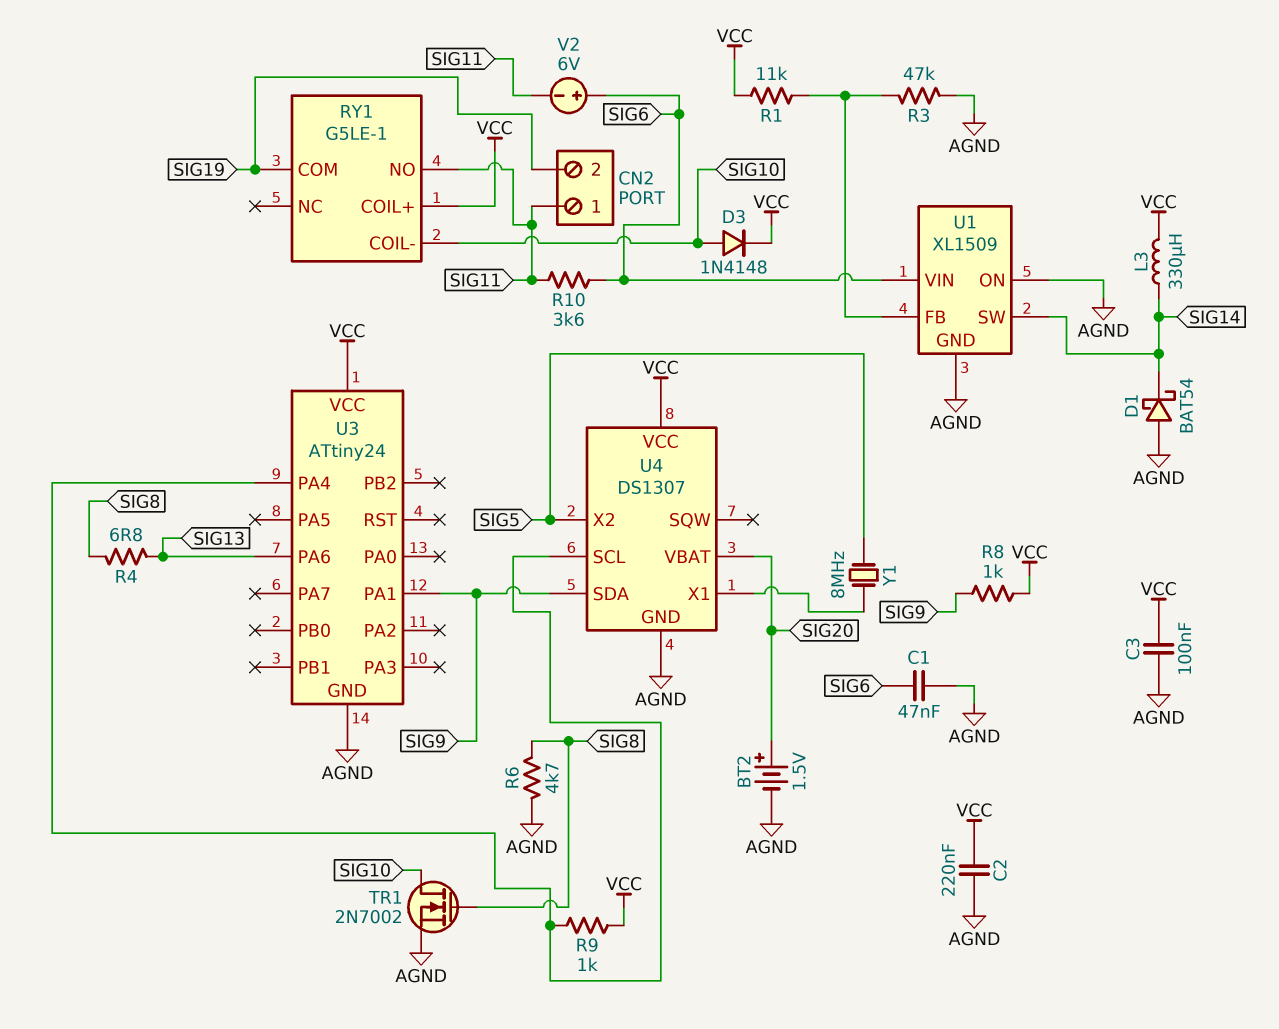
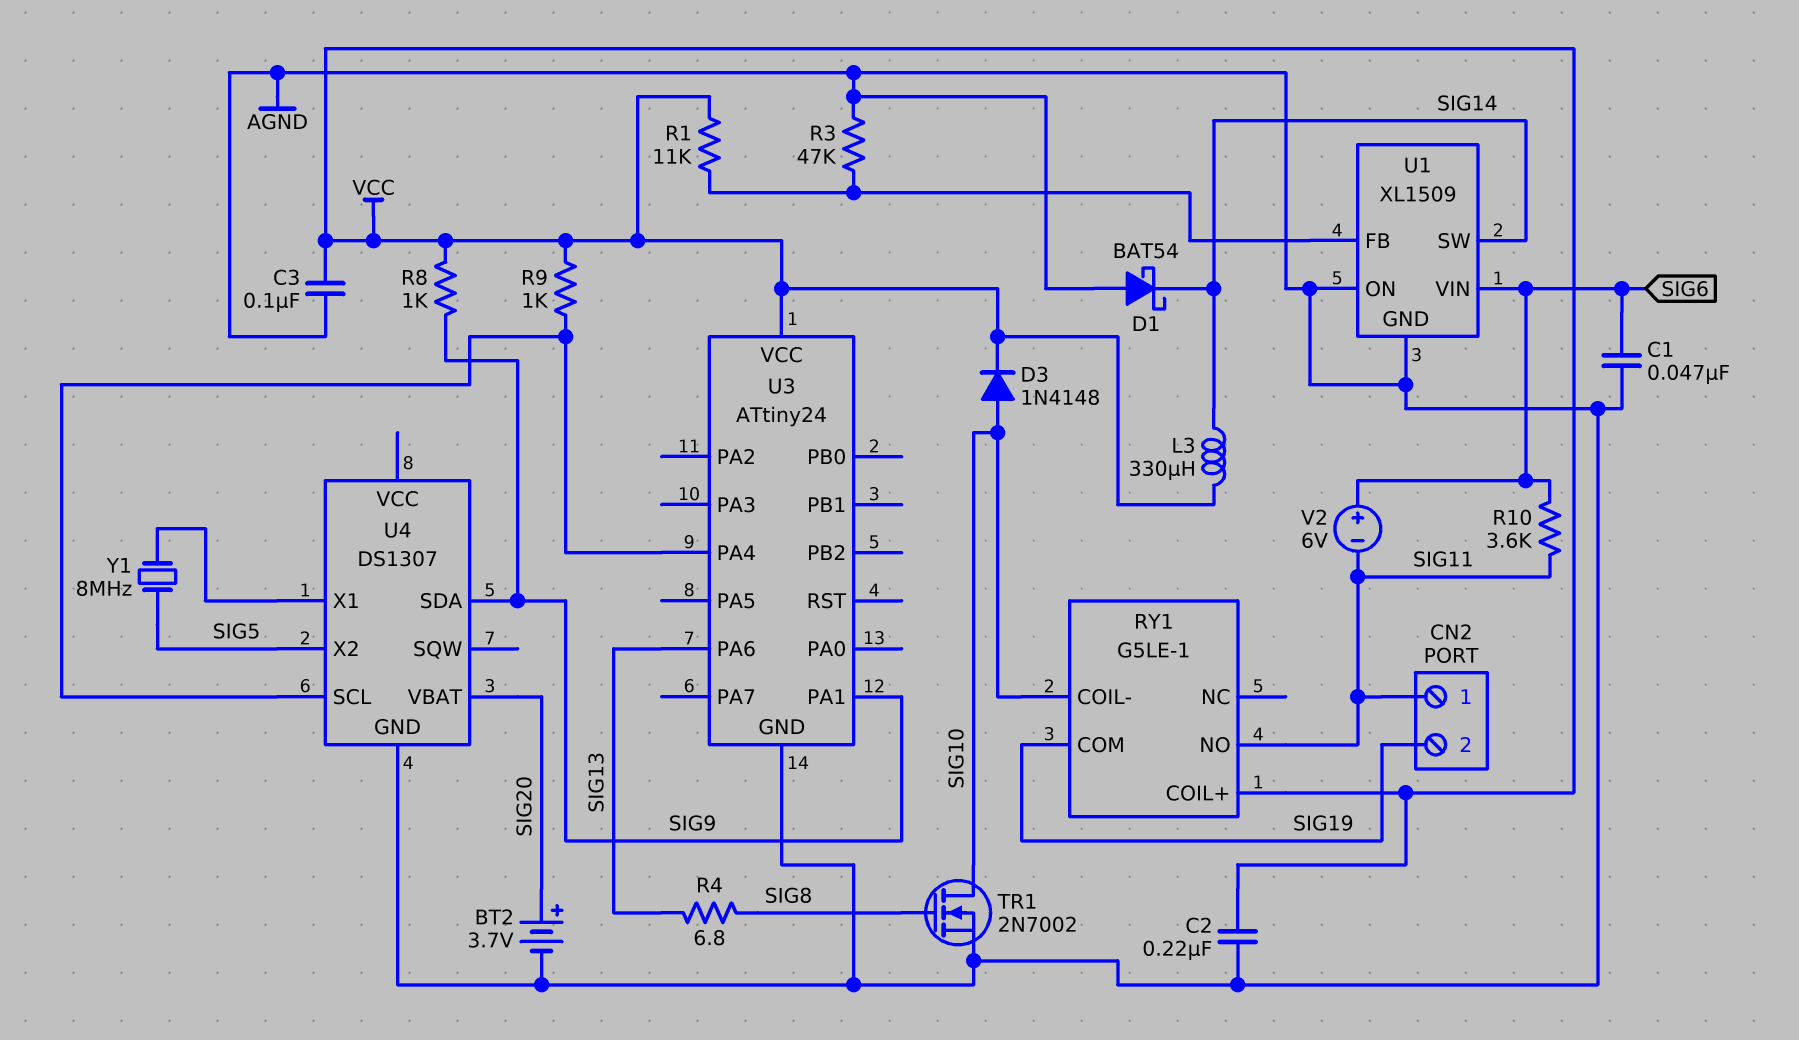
BT2: 1.5V (plus SIG20, minus AGND) -> 3.7V (plus SIG20, minus AGND)
R6: 4.7k (AGND, SIG8) -> none
U4 pin VCC: VCC -> none

